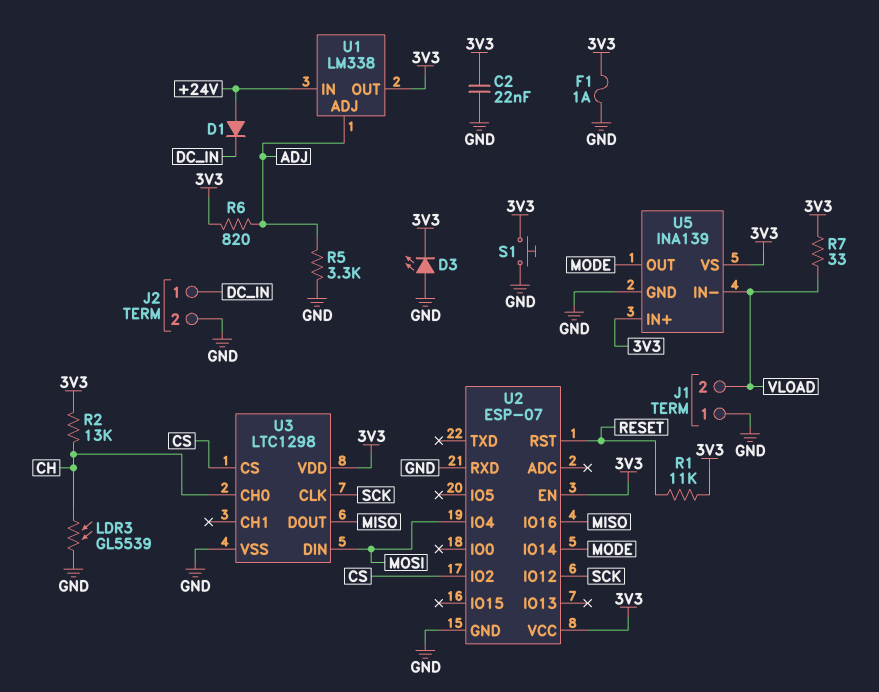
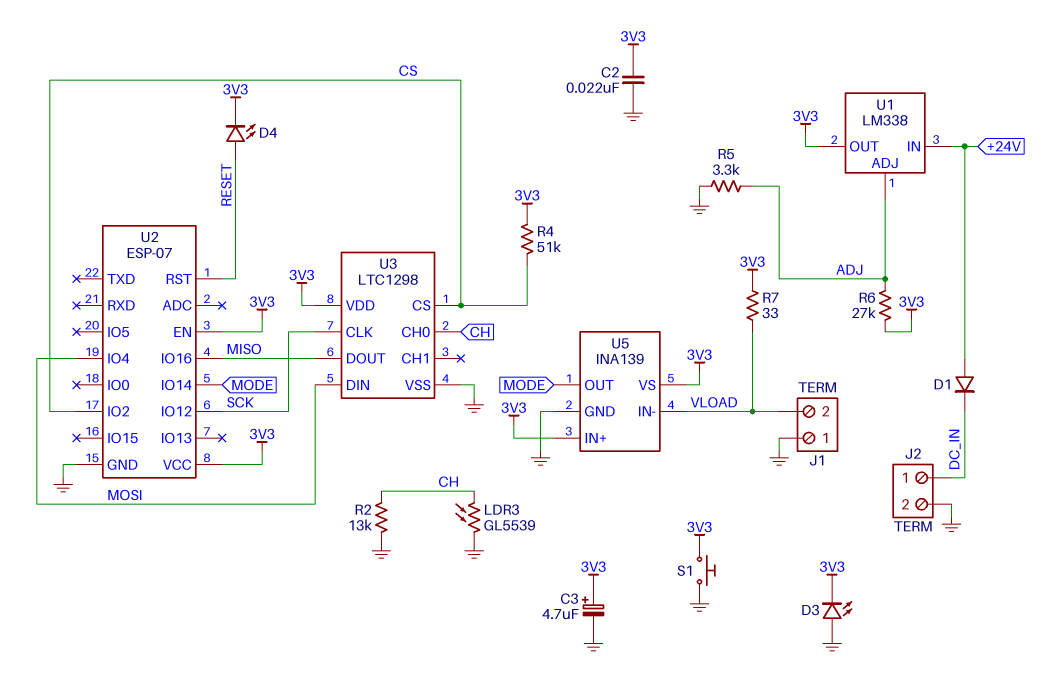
C3: none -> 4.7uF (plus 3V3, minus GND)
D4: none -> LED (A RESET, K 3V3)
F1: 1A (3V3, GND) -> none
R1: 11k (3V3, RESET) -> none
R2: 13k (3V3, CH) -> 13k (CH, GND)
R4: none -> 51k (3V3, CS)
R6: 820 (3V3, ADJ) -> 27k (3V3, ADJ)
U2 pin RXD: GND -> none

